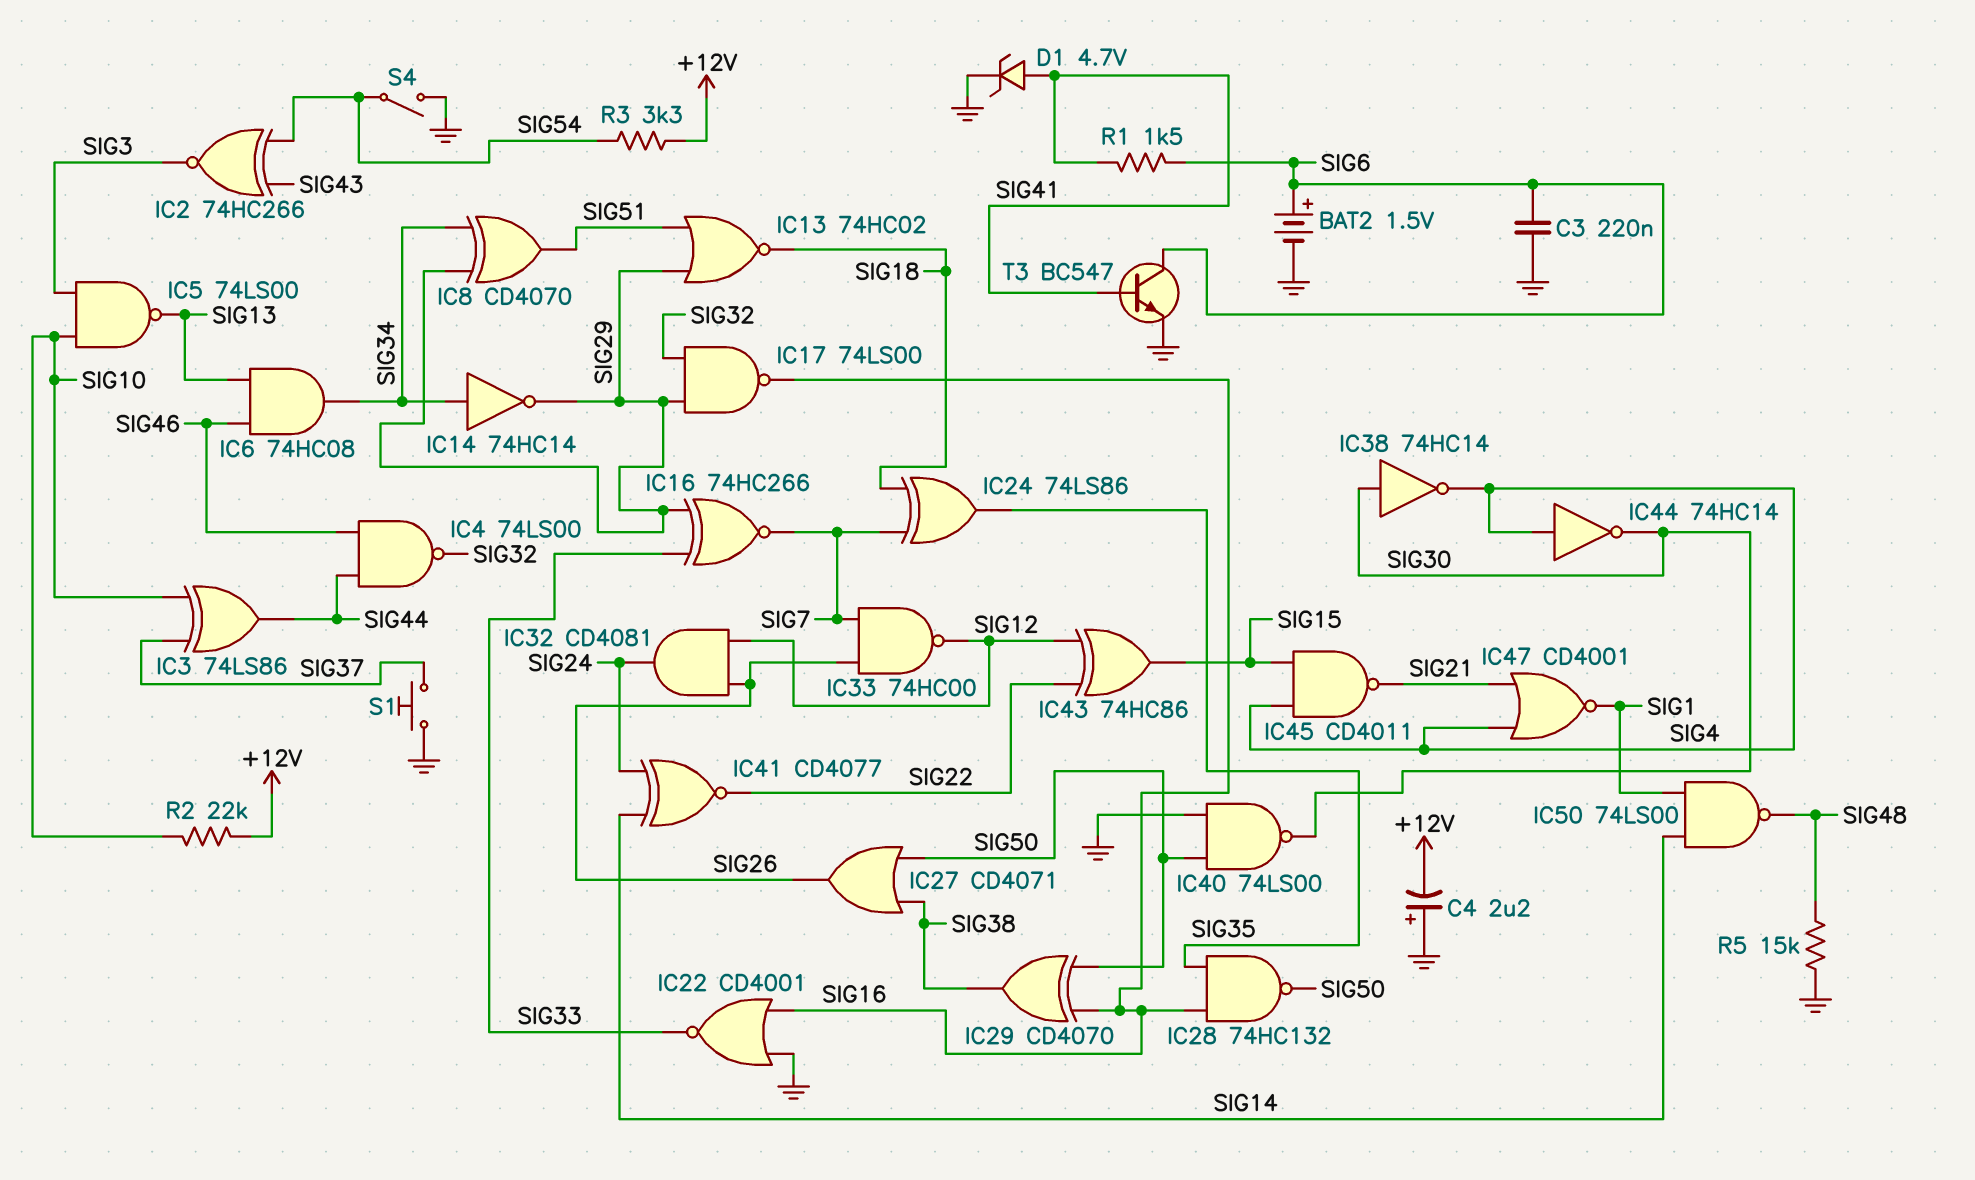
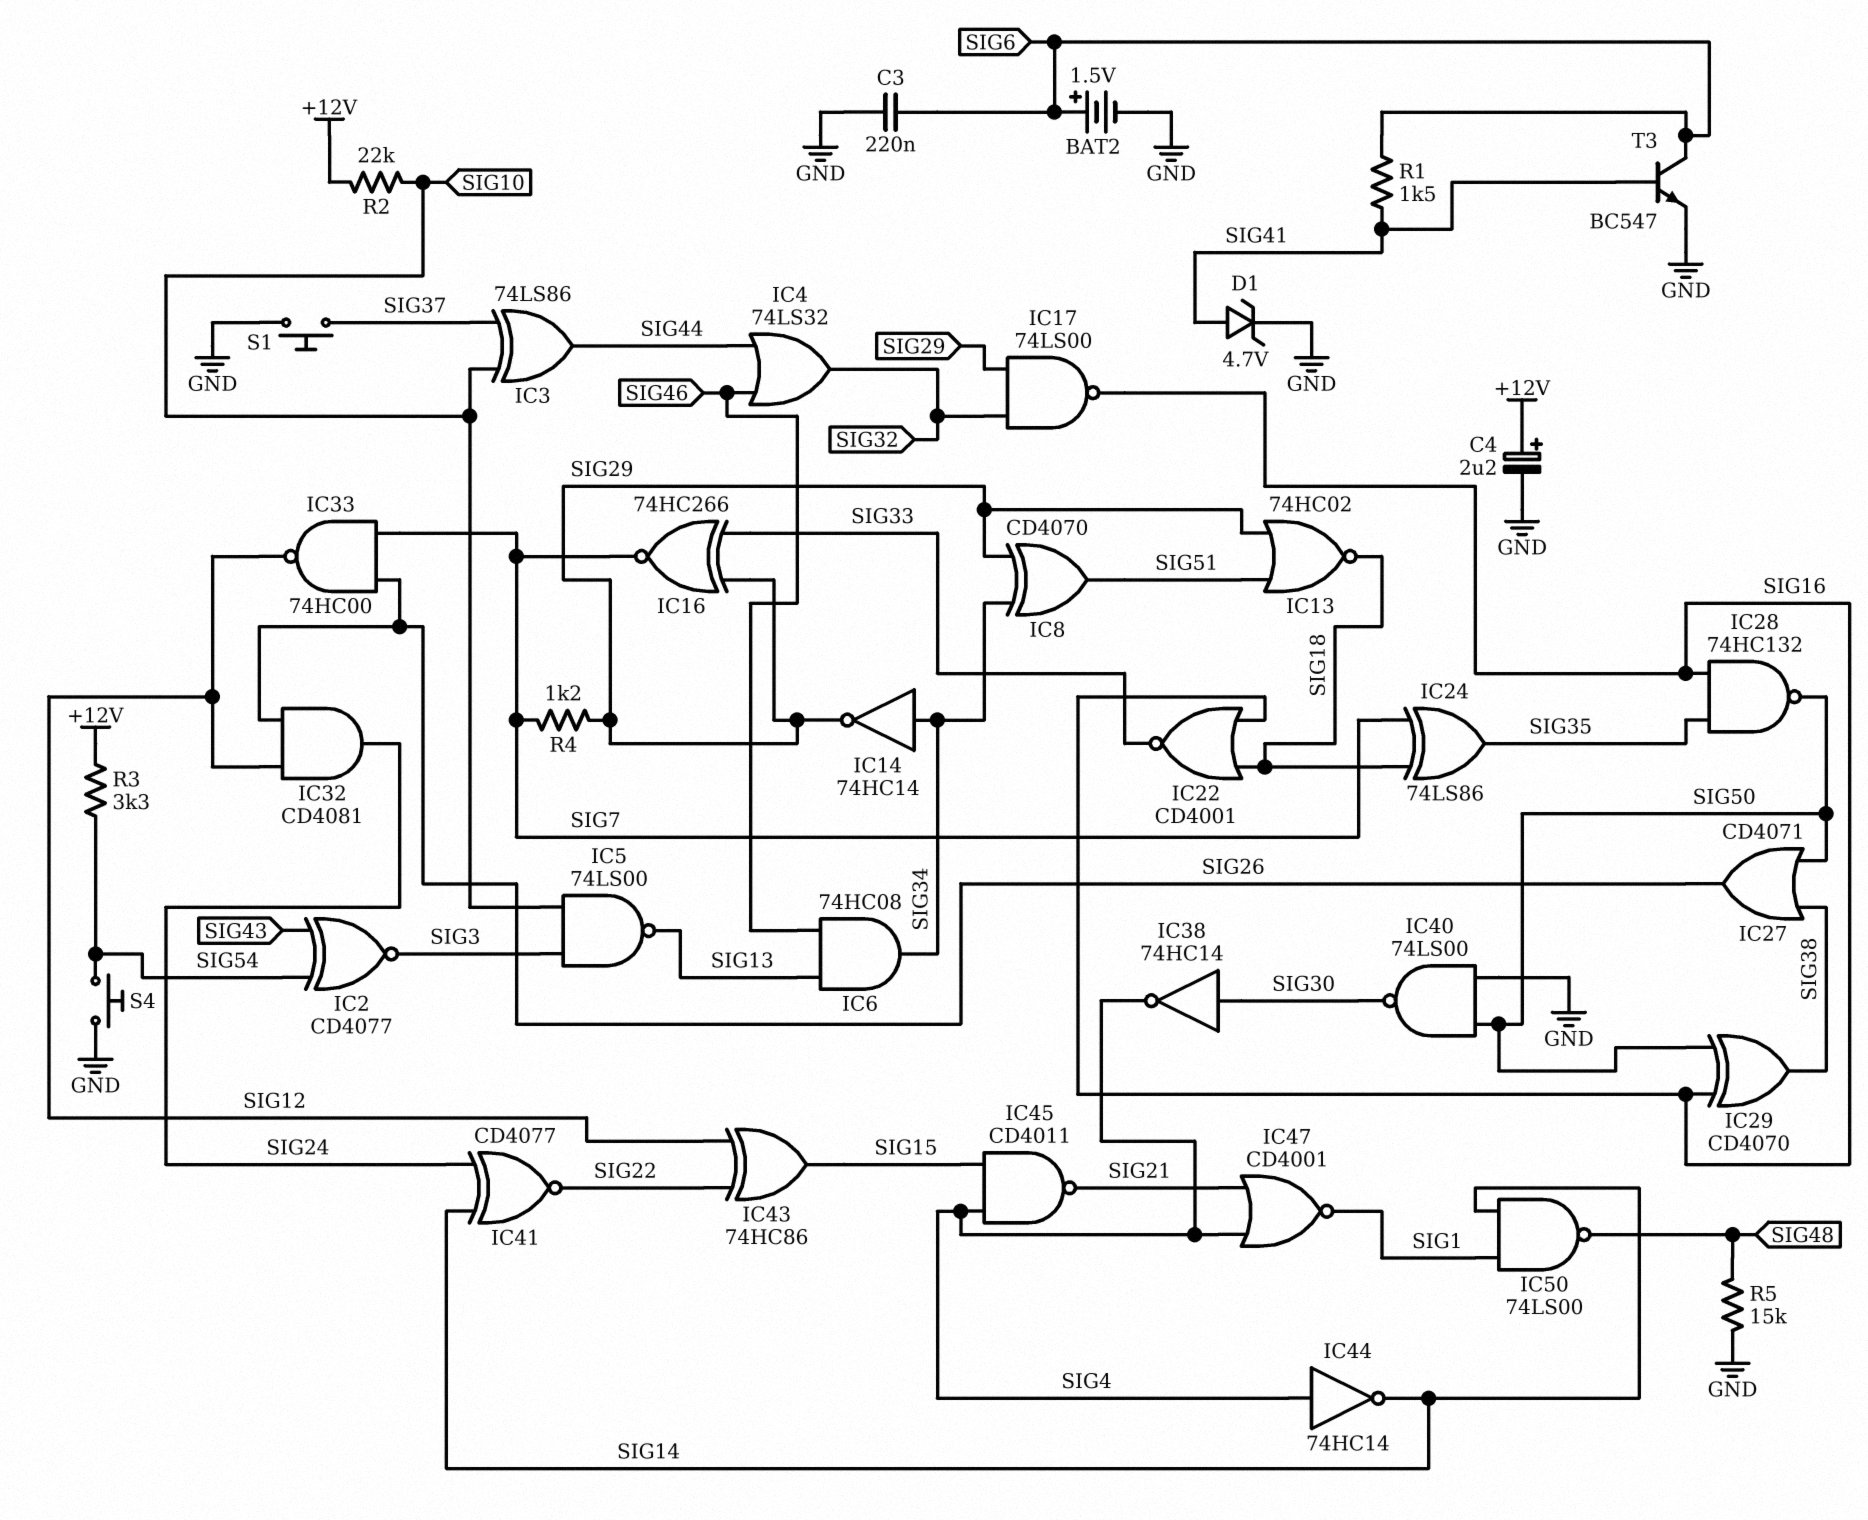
C4: 2.2uF (plus GND, minus +12V) -> 2.2uF (plus +12V, minus GND)
IC2: XNOR 74HC266 (in SIG43, in SIG54, out SIG3) -> XNOR CD4077 (in SIG43, in SIG54, out SIG3)
IC4: NAND 74LS00 (in SIG44, in SIG46, out SIG32) -> OR 74LS32 (in SIG44, in SIG46, out SIG32)
IC22: NOR CD4001 (in GND, in SIG16, out SIG33) -> NOR CD4001 (in SIG16, in SIG18, out SIG33)
IC44: NOT 74HC14 (in SIG4, out SIG30) -> NOT 74HC14 (in SIG4, out SIG14)
R4: none -> 1.2k (SIG7, SIG29)
S4: switch (GND, SIG54) -> button (GND, SIG54)

